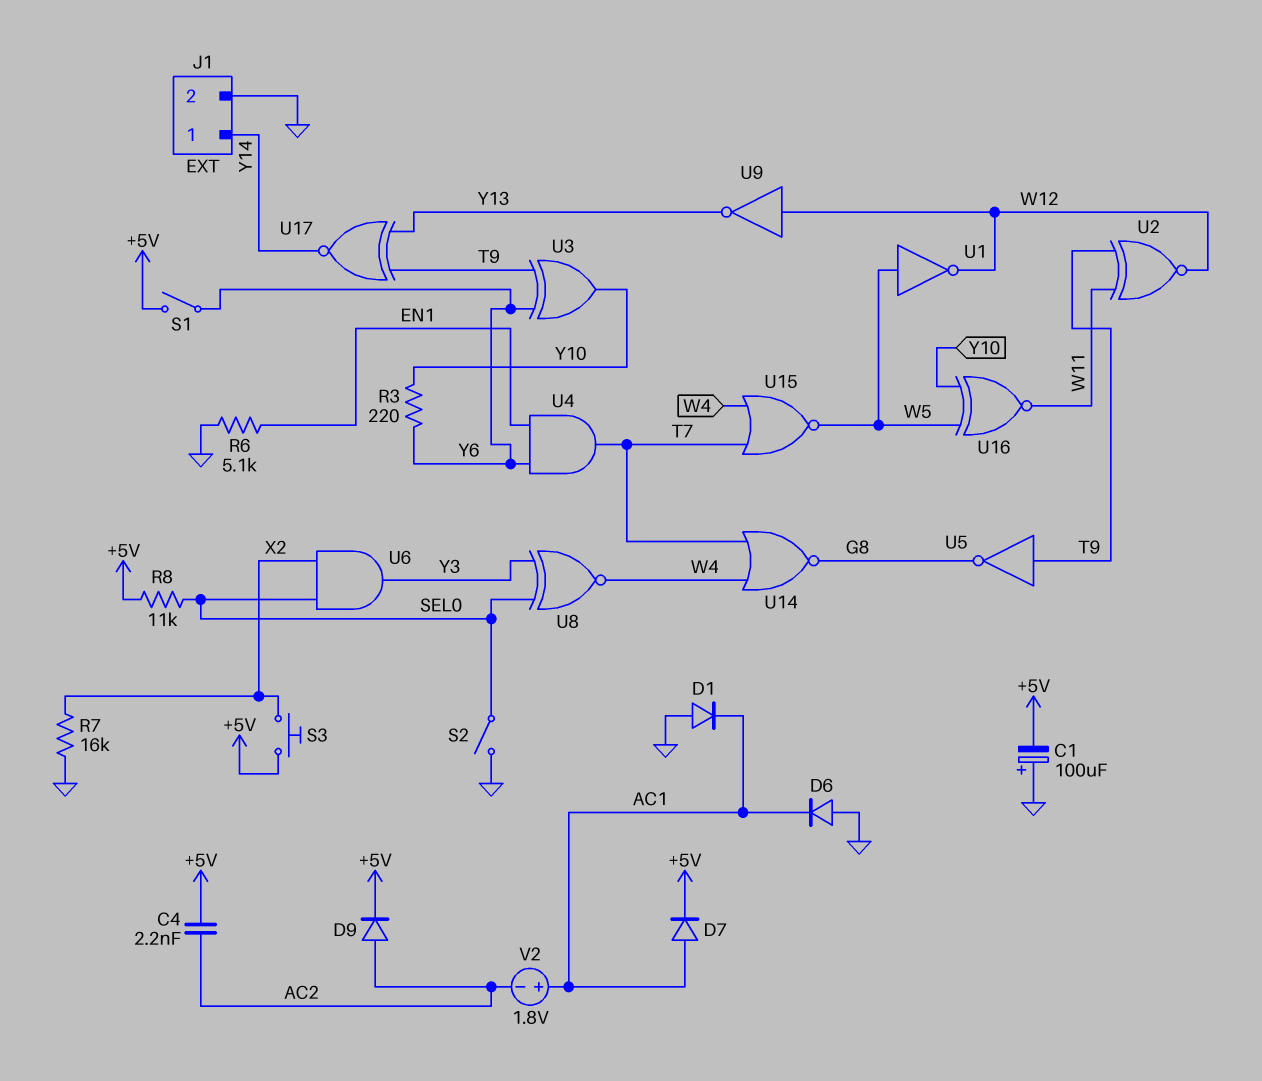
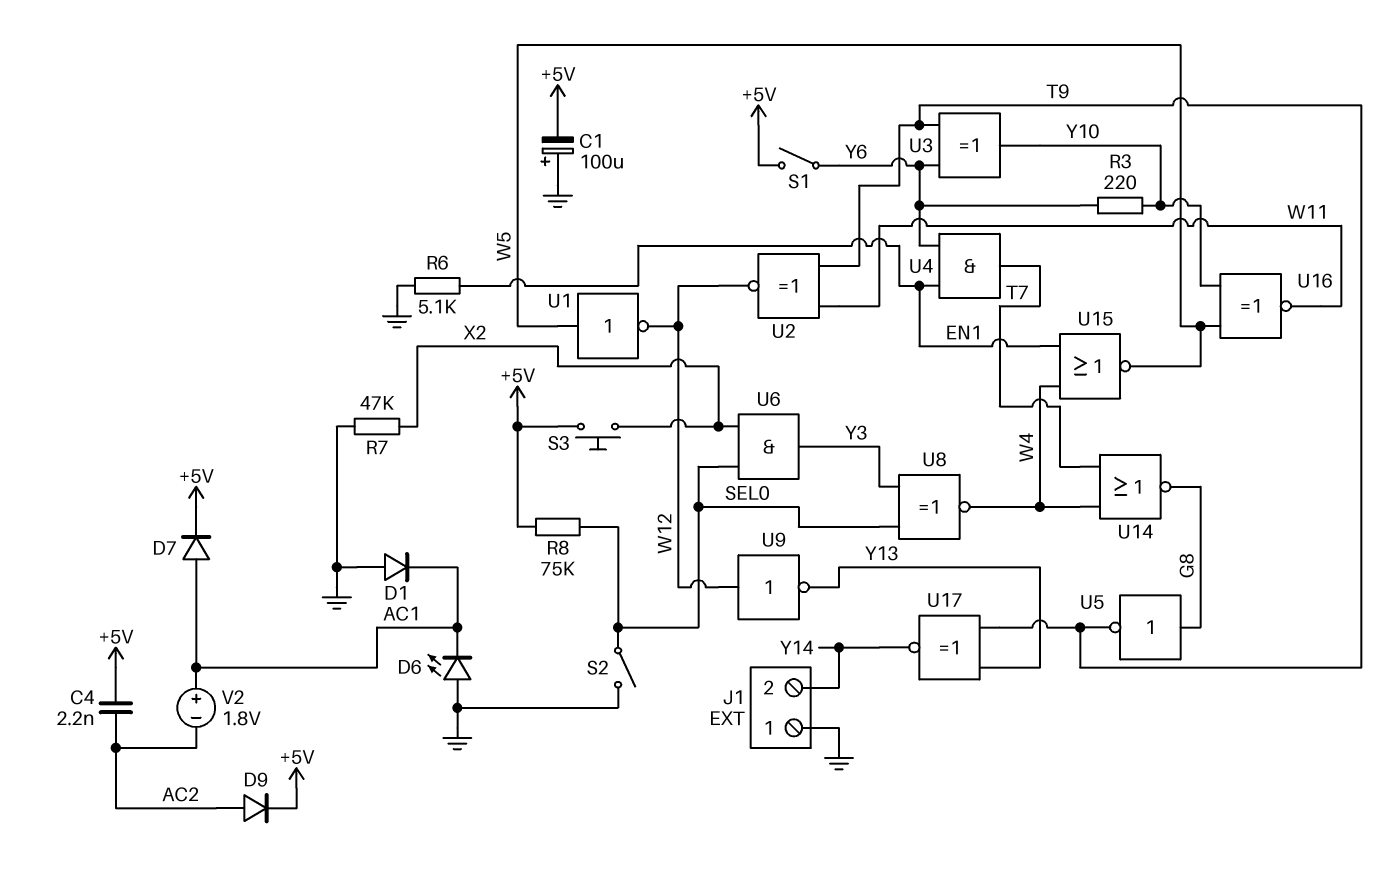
D6: diode (A GND, K AC1) -> LED (A GND, K AC1)
J1 pin 1: Y14 -> GND
J1 pin 2: GND -> Y14
R7: 16k (GND, X2) -> 47k (GND, X2)
R8: 11k (+5V, SEL0) -> 75k (+5V, SEL0)
U5: NOT (in T9, out G8) -> NOT (in G8, out T9)
U15: NOR (in T7, in W4, out W5) -> NOR (in EN1, in W4, out W5)

